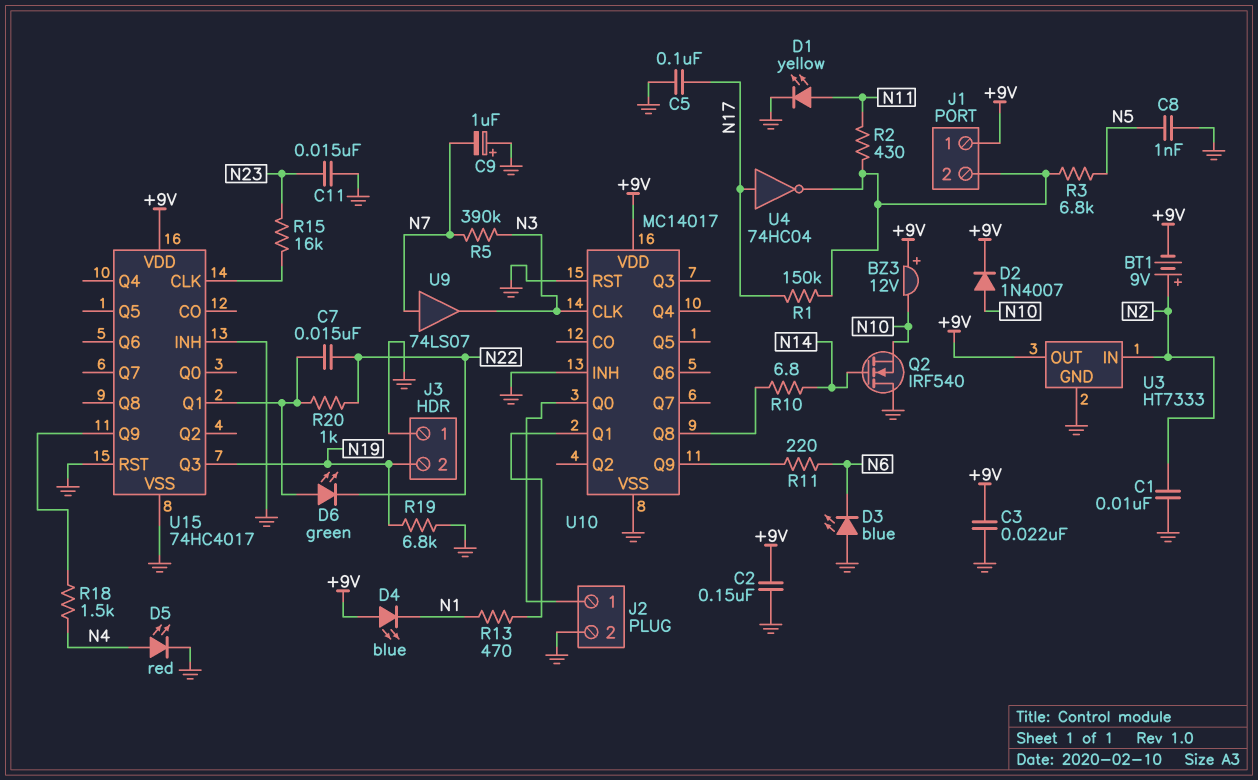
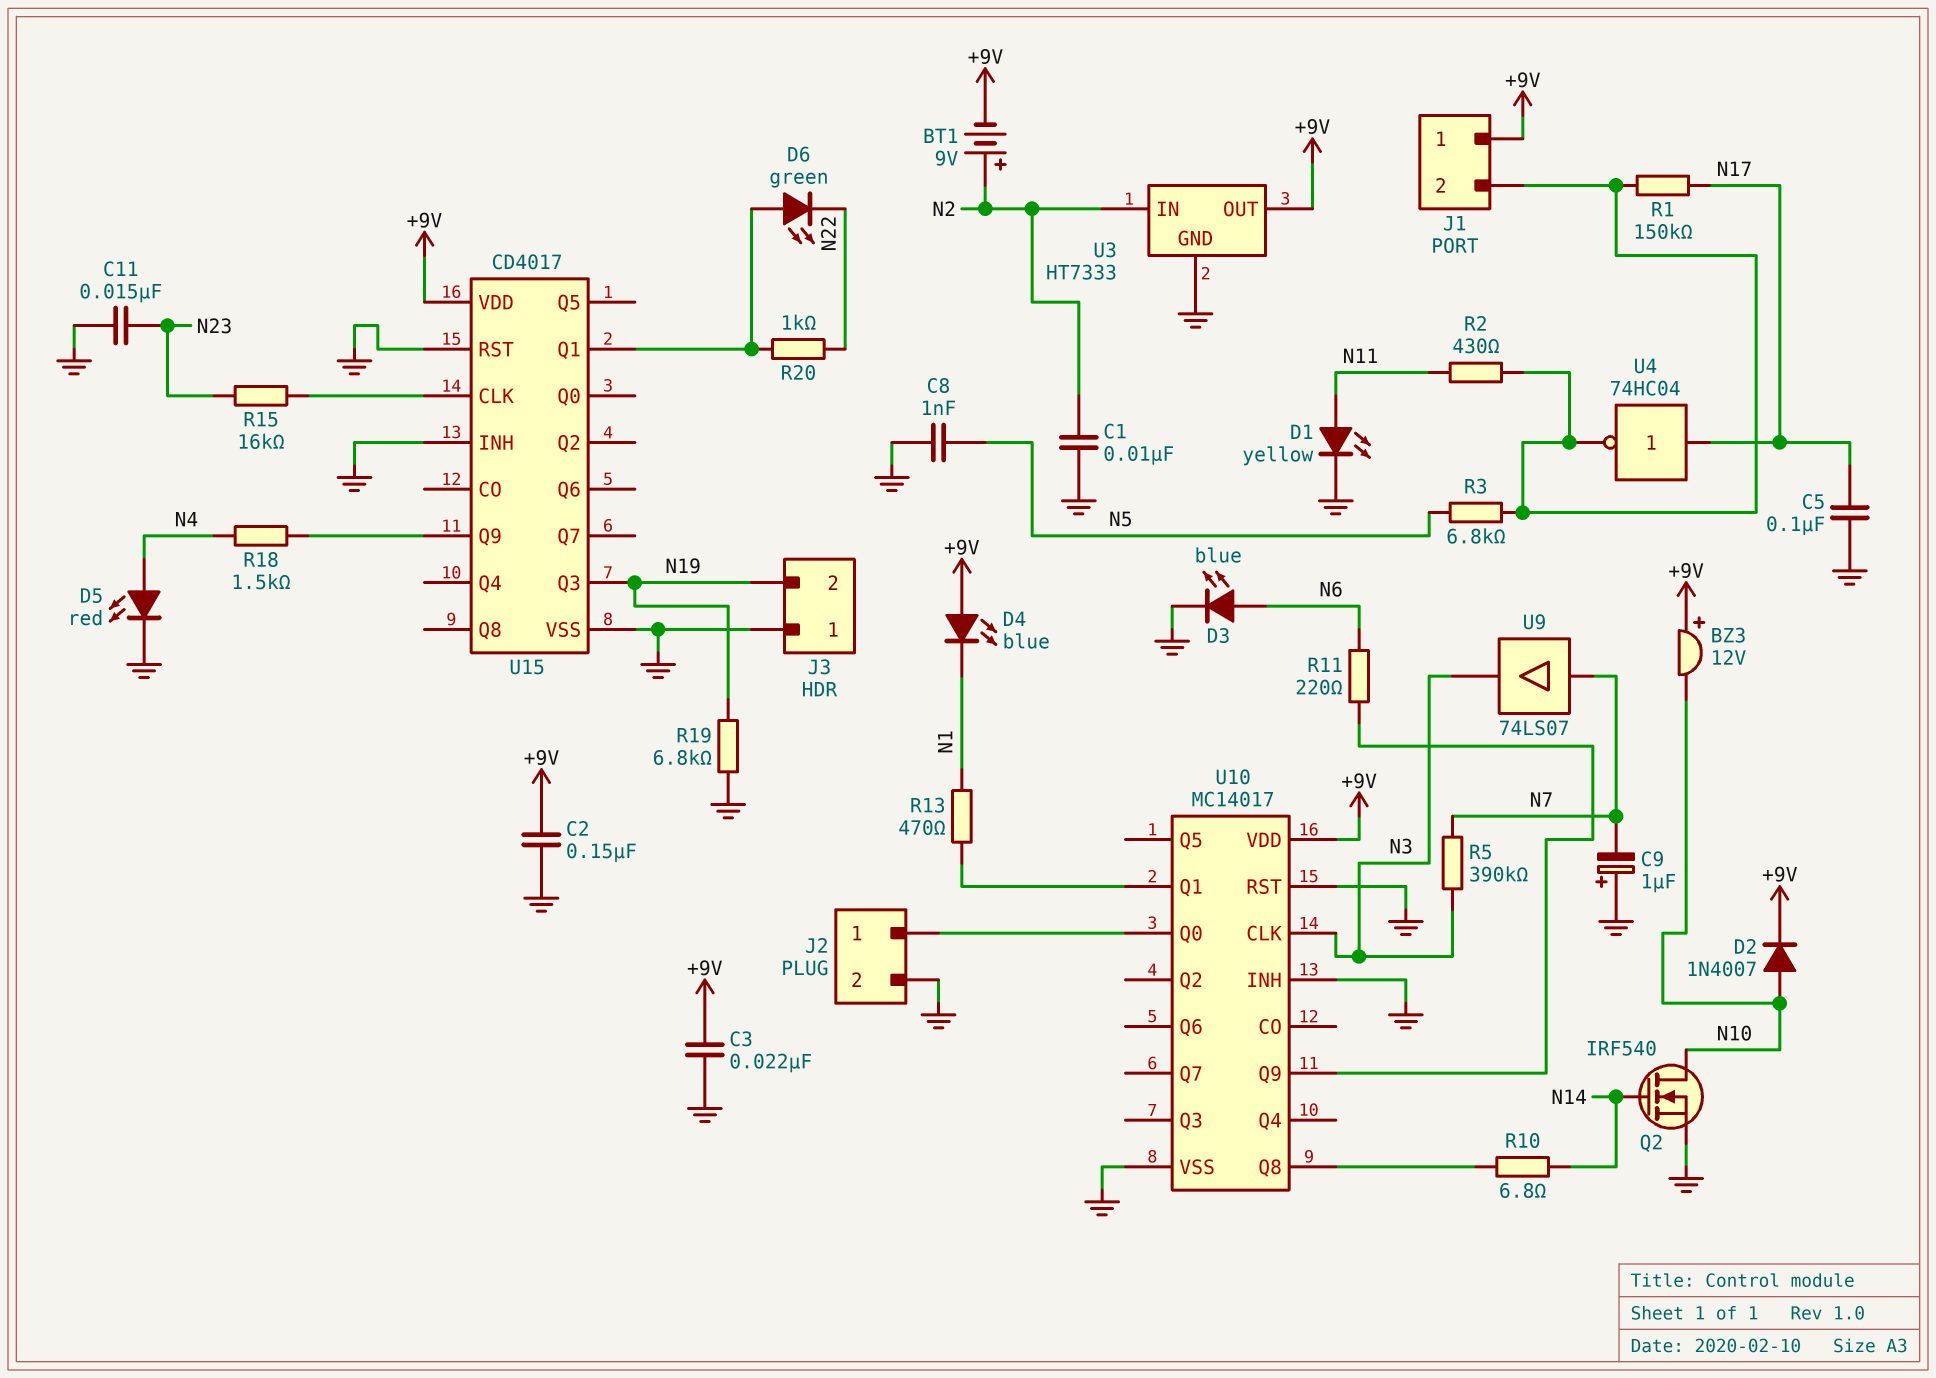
C7: 15nF (N22, U15/Q1) -> none
D3: LED blue (A GND, K N6) -> LED blue (A N6, K GND)
Q2: NMOS IRF540 (G N14, D GND, S N10) -> NMOS IRF540 (G N14, D N10, S GND)
U15: 74HC4017 -> CD4017

